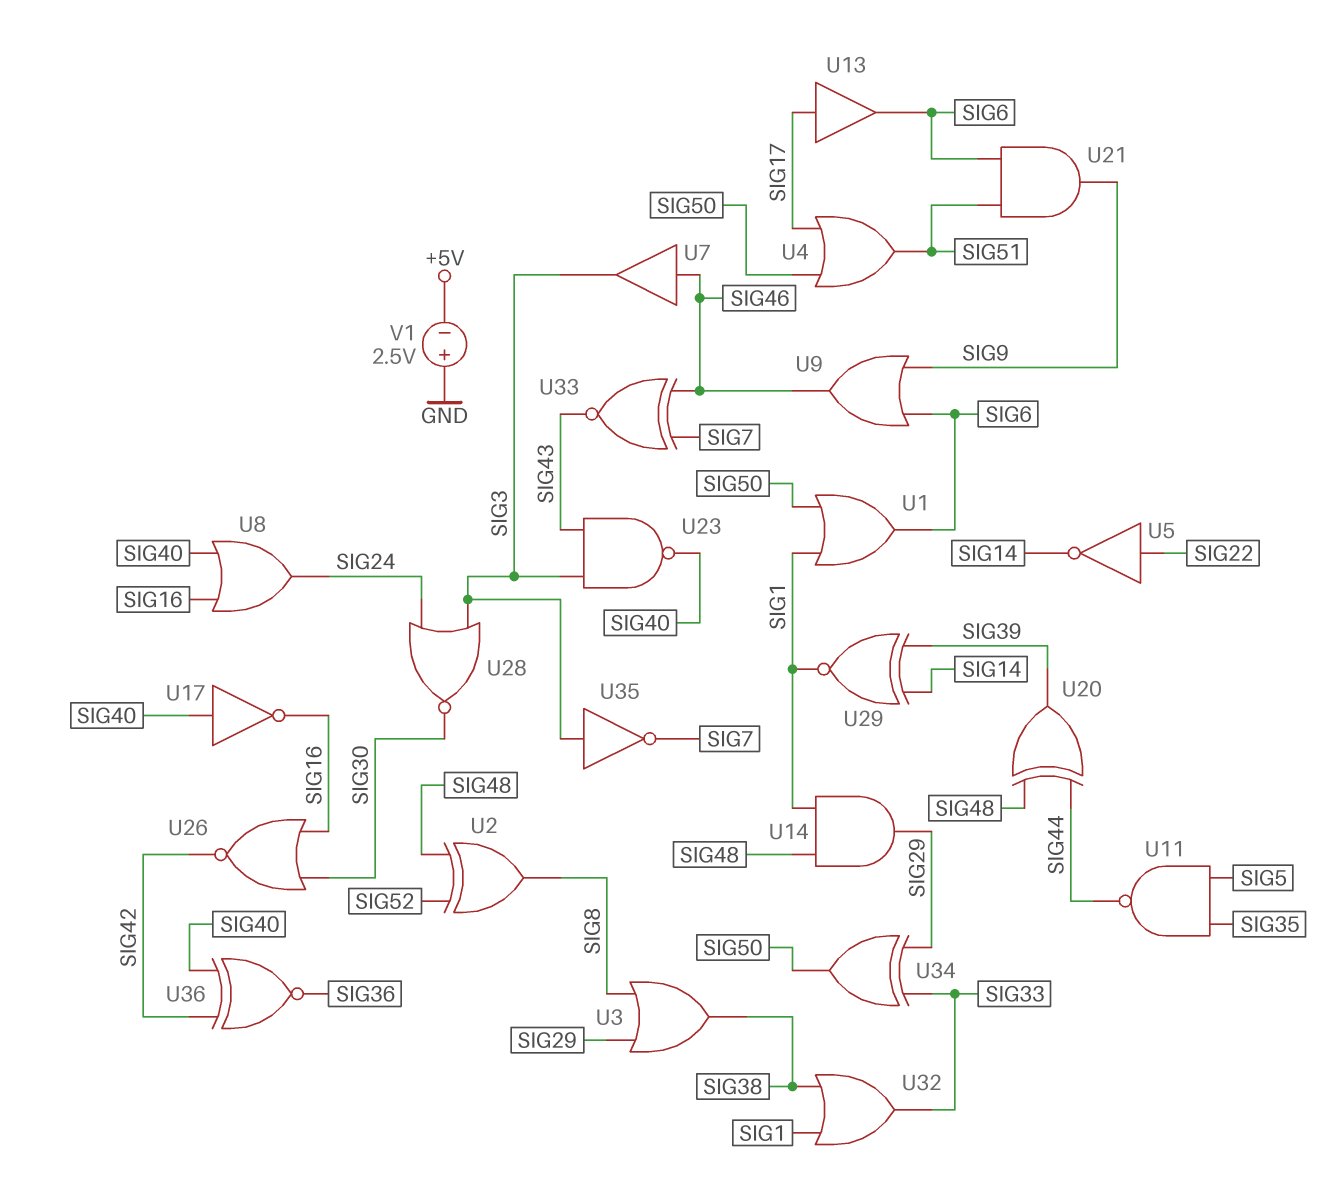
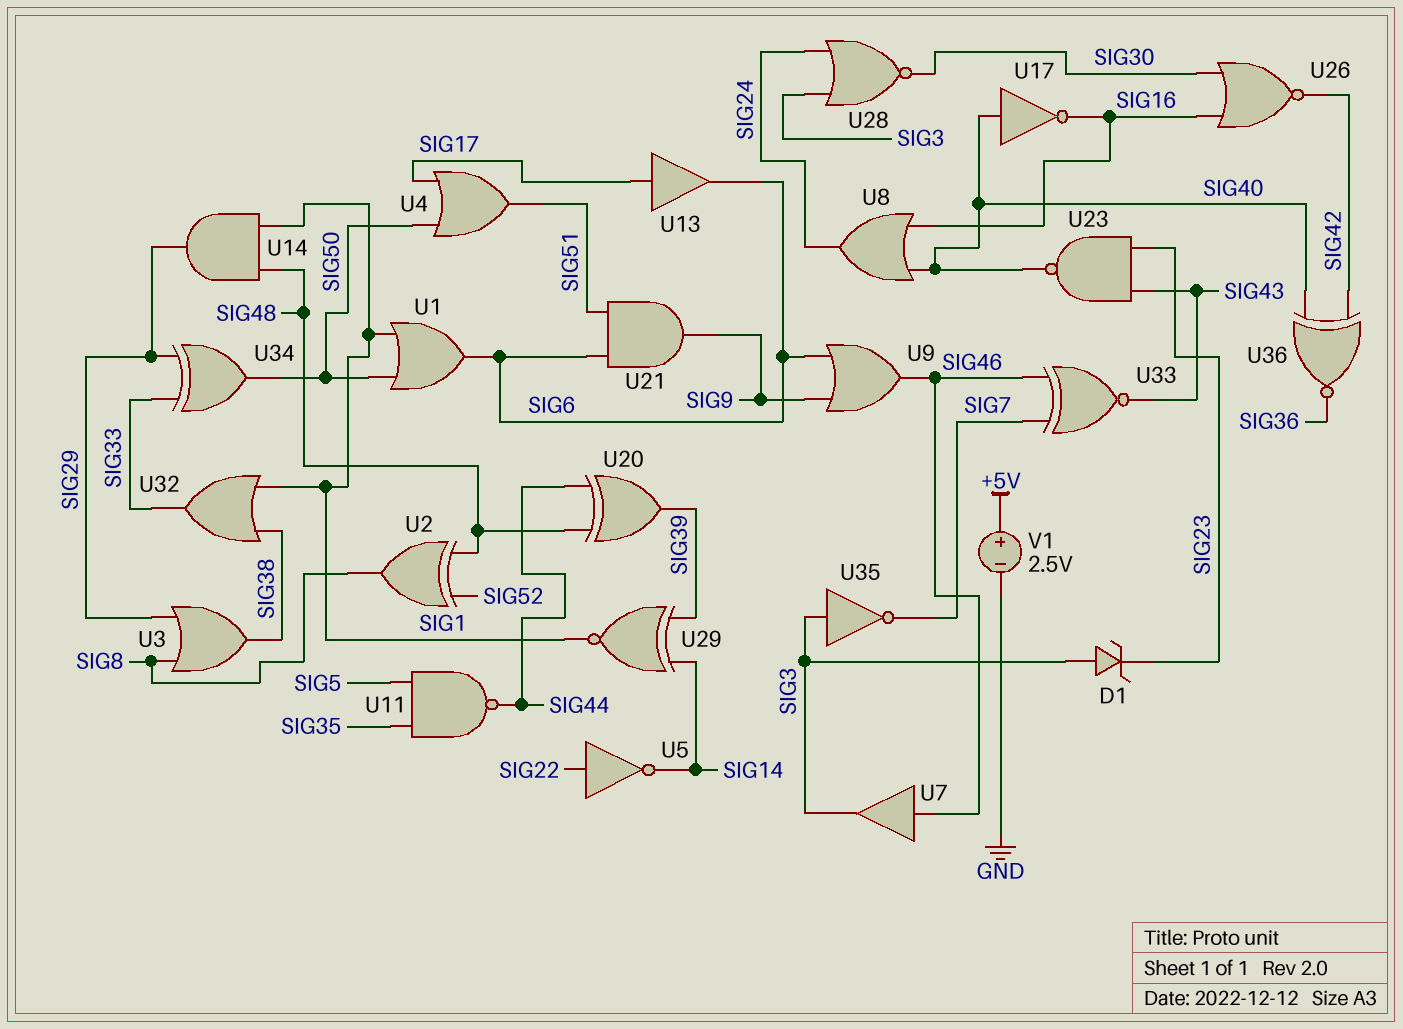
D1: none -> zener (A SIG3, K SIG23)
U23: NAND (in SIG3, in SIG43, out SIG40) -> NAND (in SIG23, in SIG43, out SIG40)
V1: 2.5V (plus GND, minus +5V) -> 2.5V (plus +5V, minus GND)

